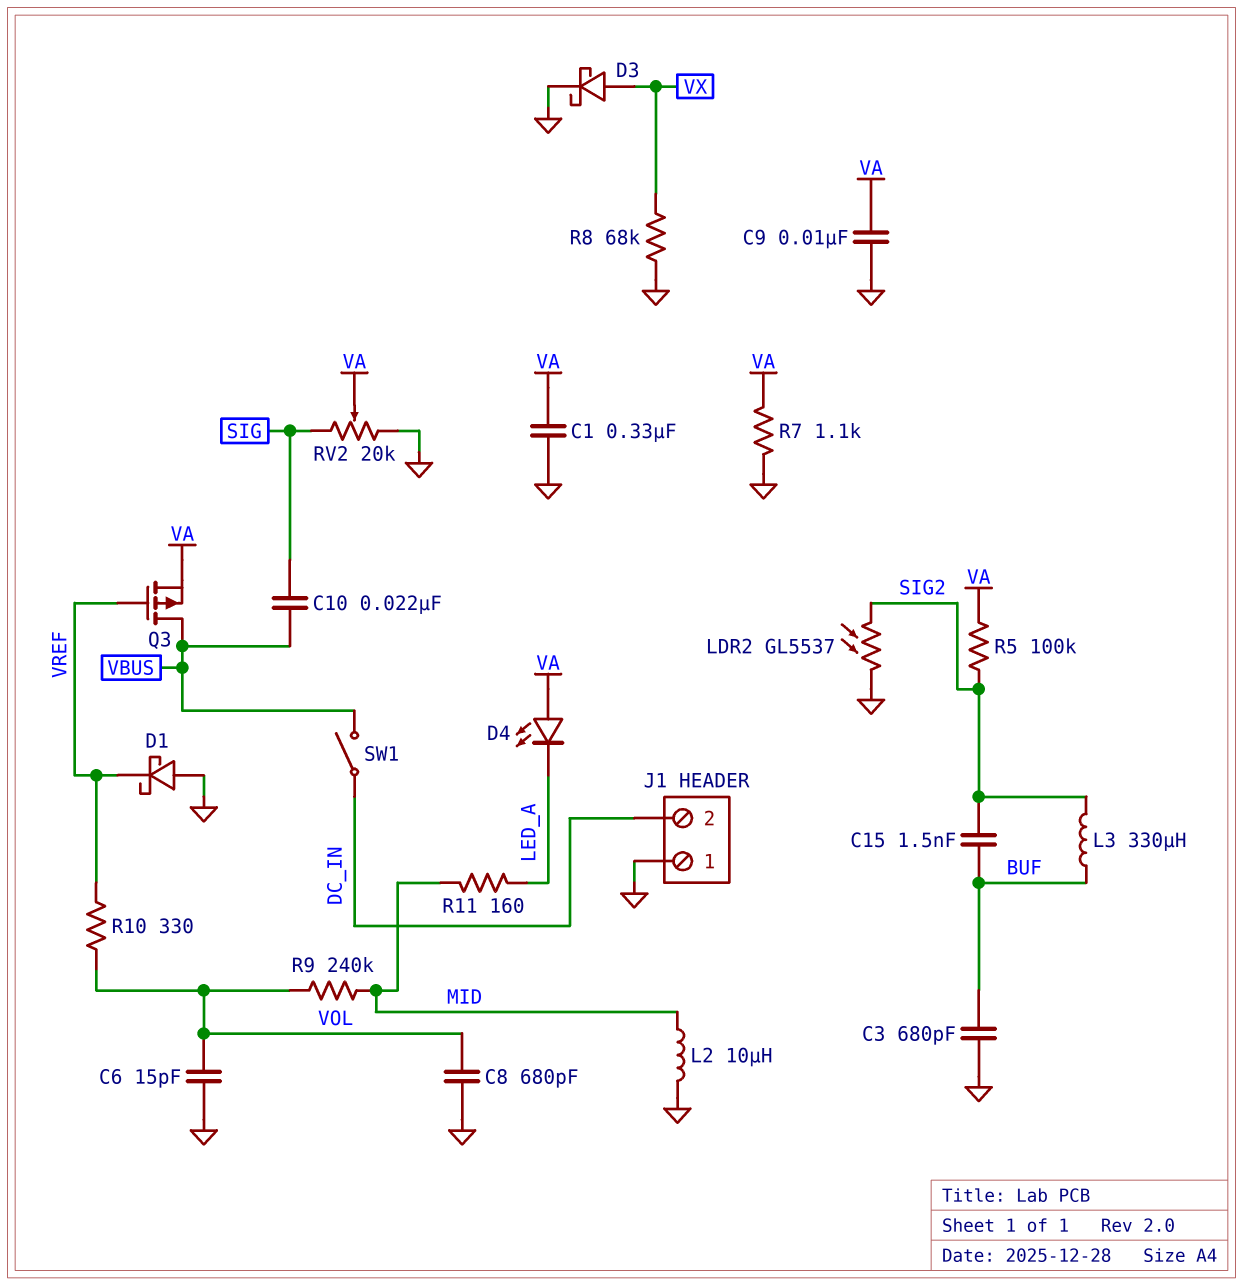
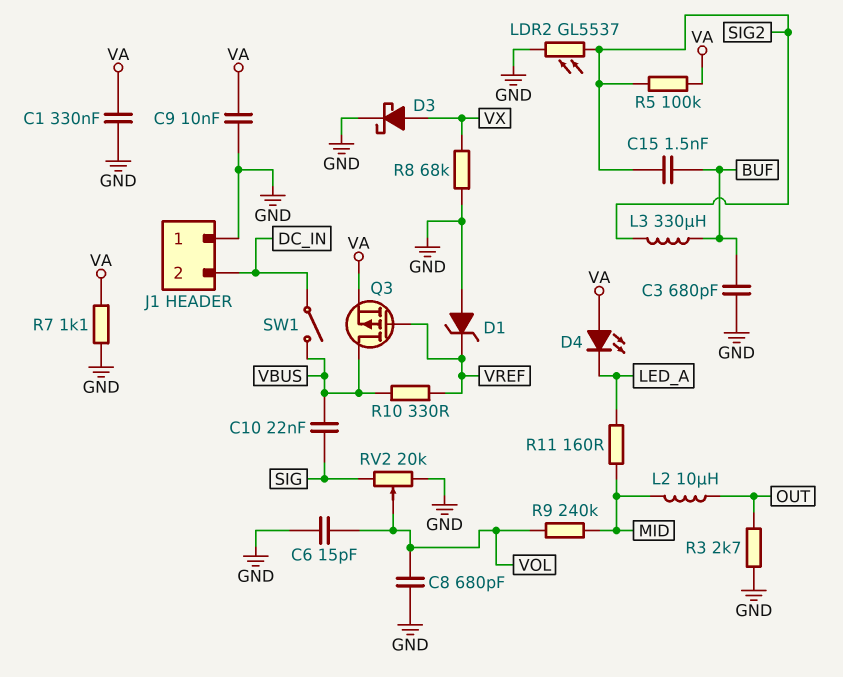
D1: schottky (A GND, K VREF) -> zener (A GND, K VREF)
L2: 10uH (GND, MID) -> 10uH (MID, OUT)
R3: none -> 2.7k (GND, OUT)
R10: 330 (VOL, VREF) -> 330 (VBUS, VREF)
RV2: 20k (GND, SIG, wiper VA) -> 20k (GND, SIG, wiper VOL)

